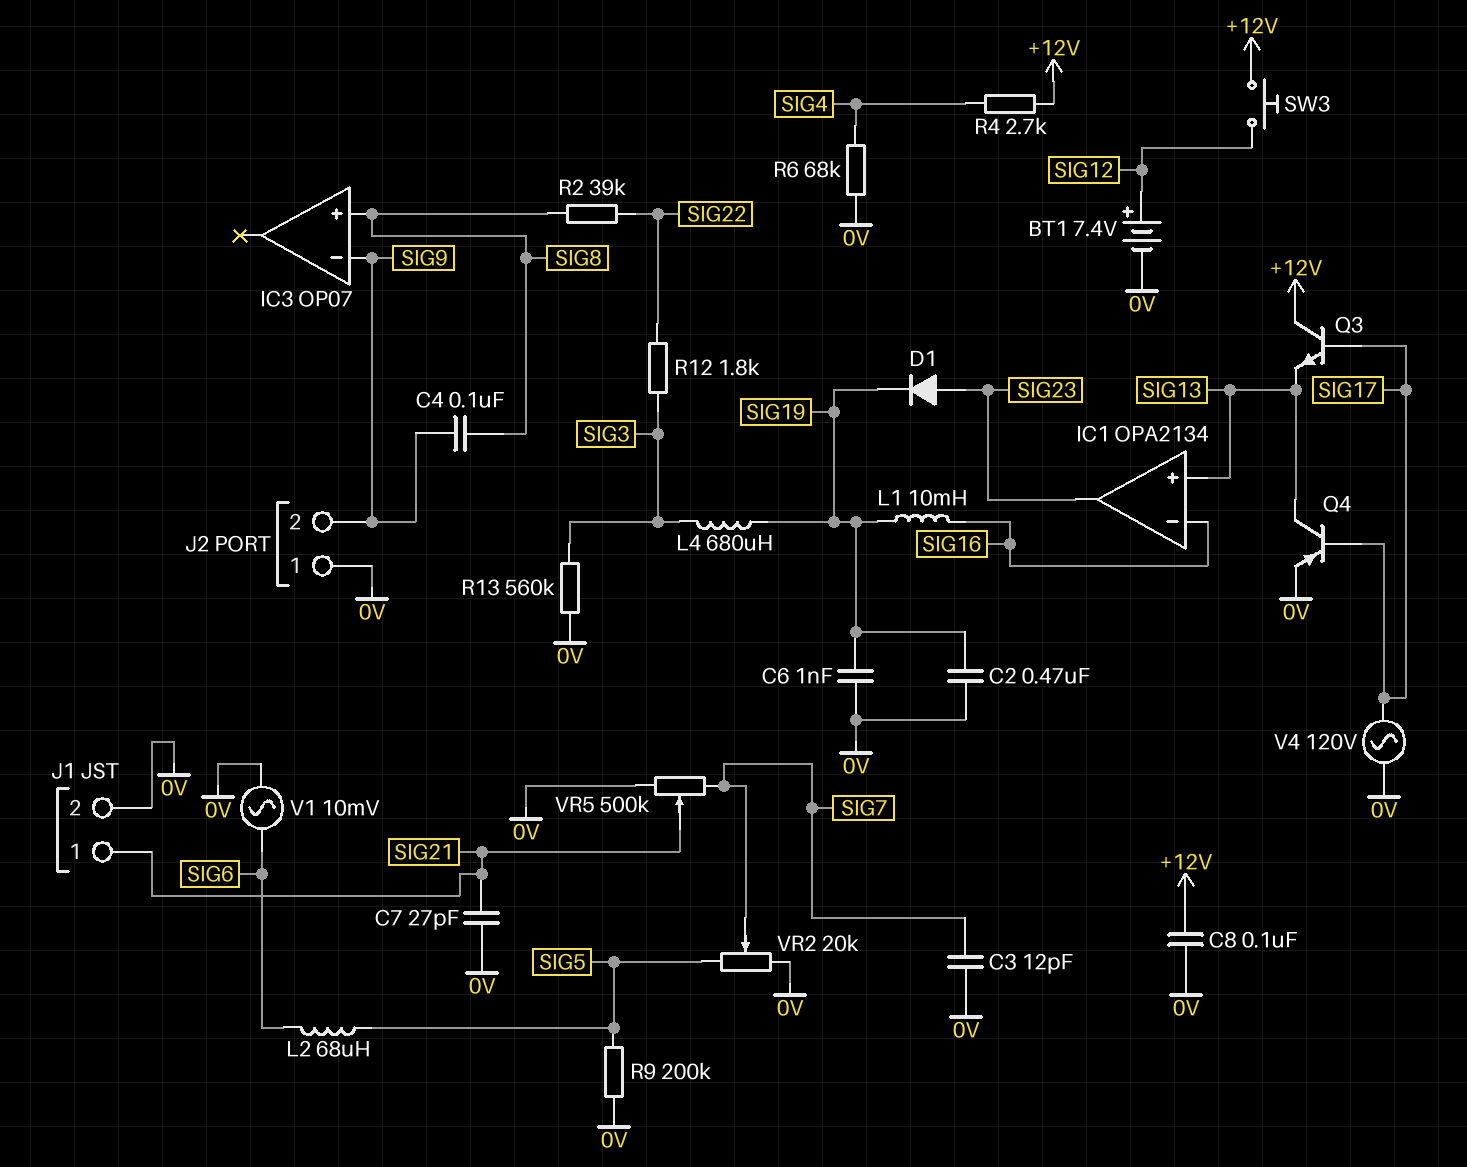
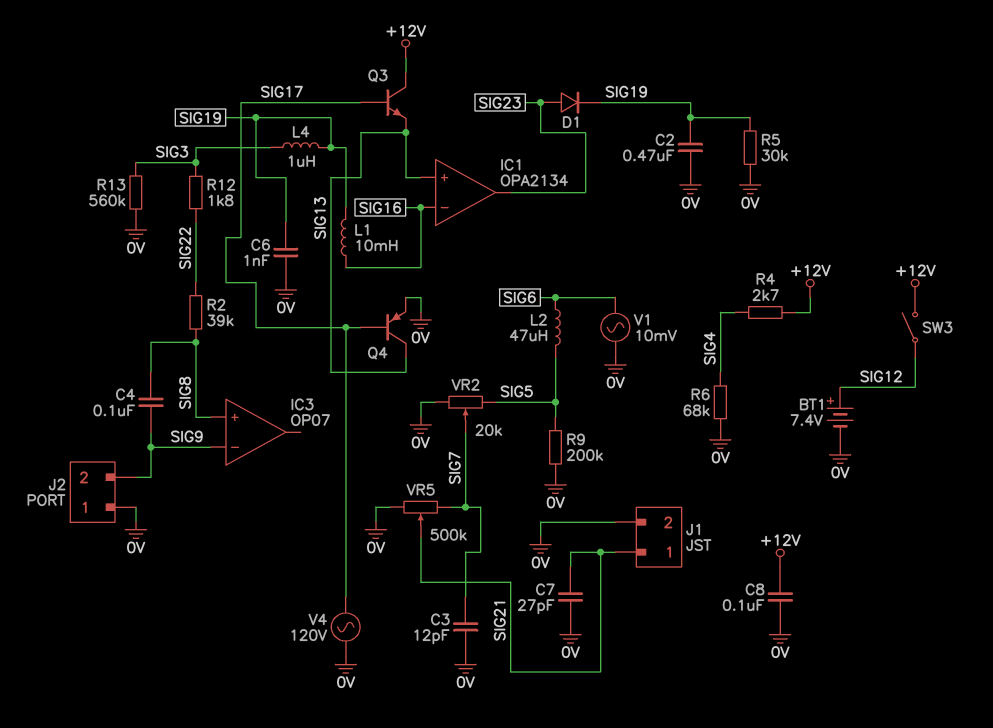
L2: 68uH (SIG5, SIG6) -> 47uH (SIG5, SIG6)
L4: 680uH (SIG3, SIG19) -> 1uH (SIG3, SIG19)
R5: none -> 30k (0V, SIG19)
SW3: button (+12V, SIG12) -> switch (+12V, SIG12)

